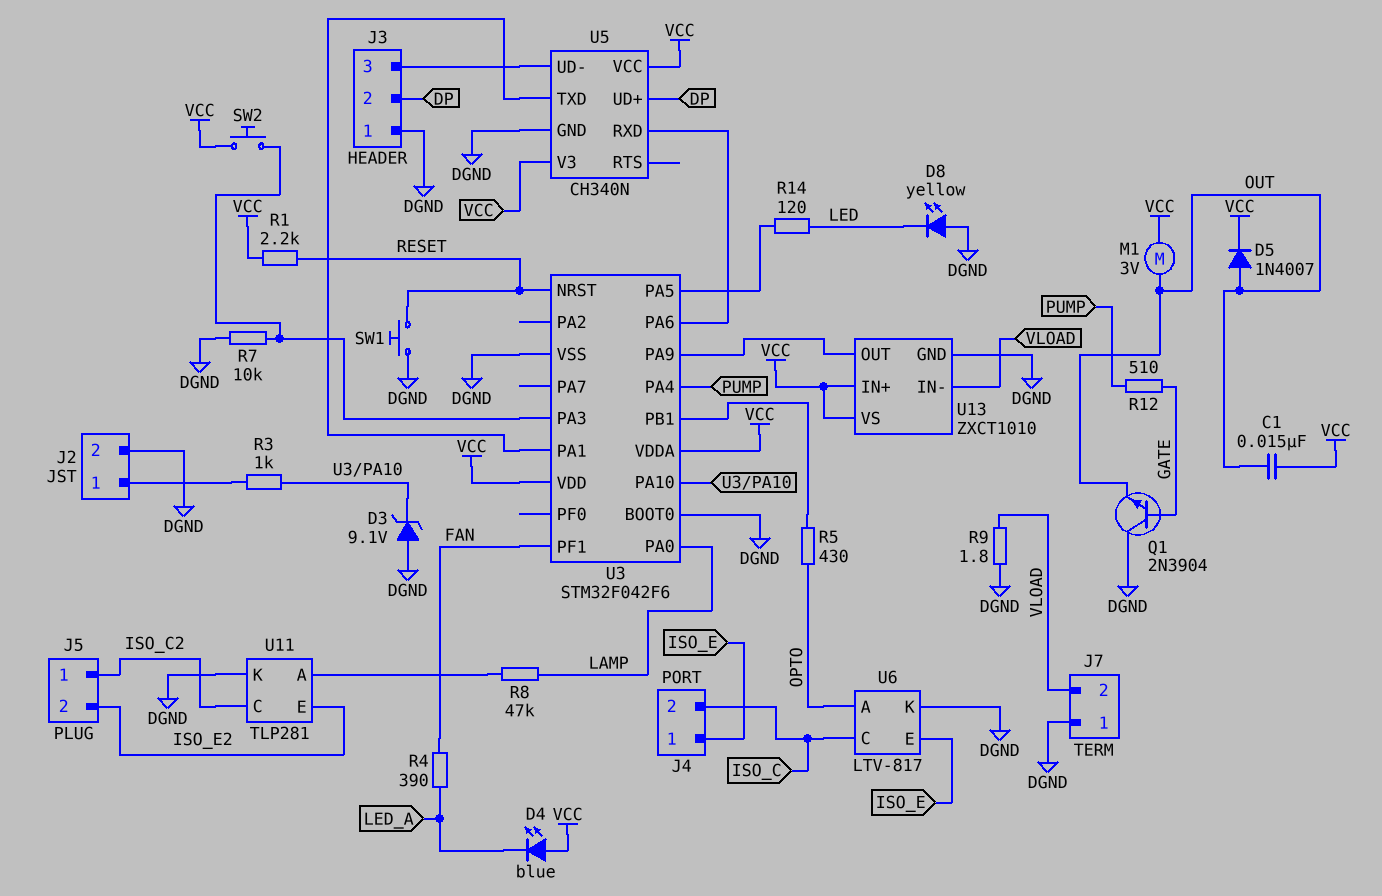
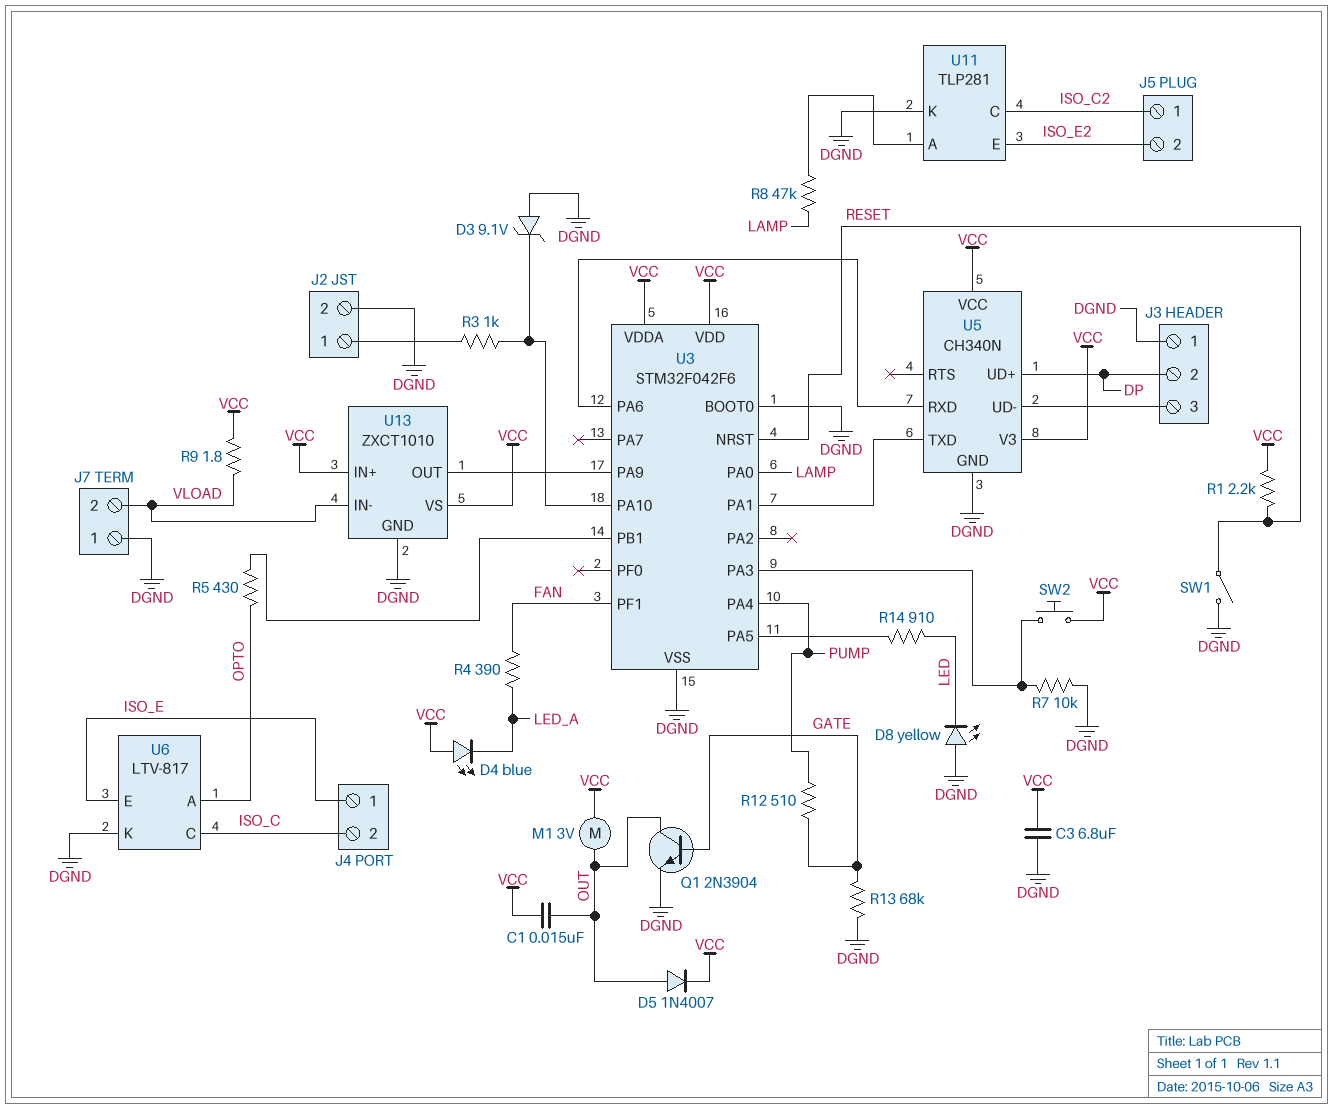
C3: none -> 6.8uF (DGND, VCC)
Q1: NPN 2N3904 (B GATE, C DGND, E OUT) -> NPN 2N3904 (B GATE, C OUT, E DGND)
R9: 1.8 (DGND, VLOAD) -> 1.8 (VCC, VLOAD)
R13: none -> 68k (DGND, GATE)
R14: 120 (LED, U3/PA5) -> 910 (LED, U3/PA5)
SW1: button (DGND, RESET) -> switch (DGND, RESET)

